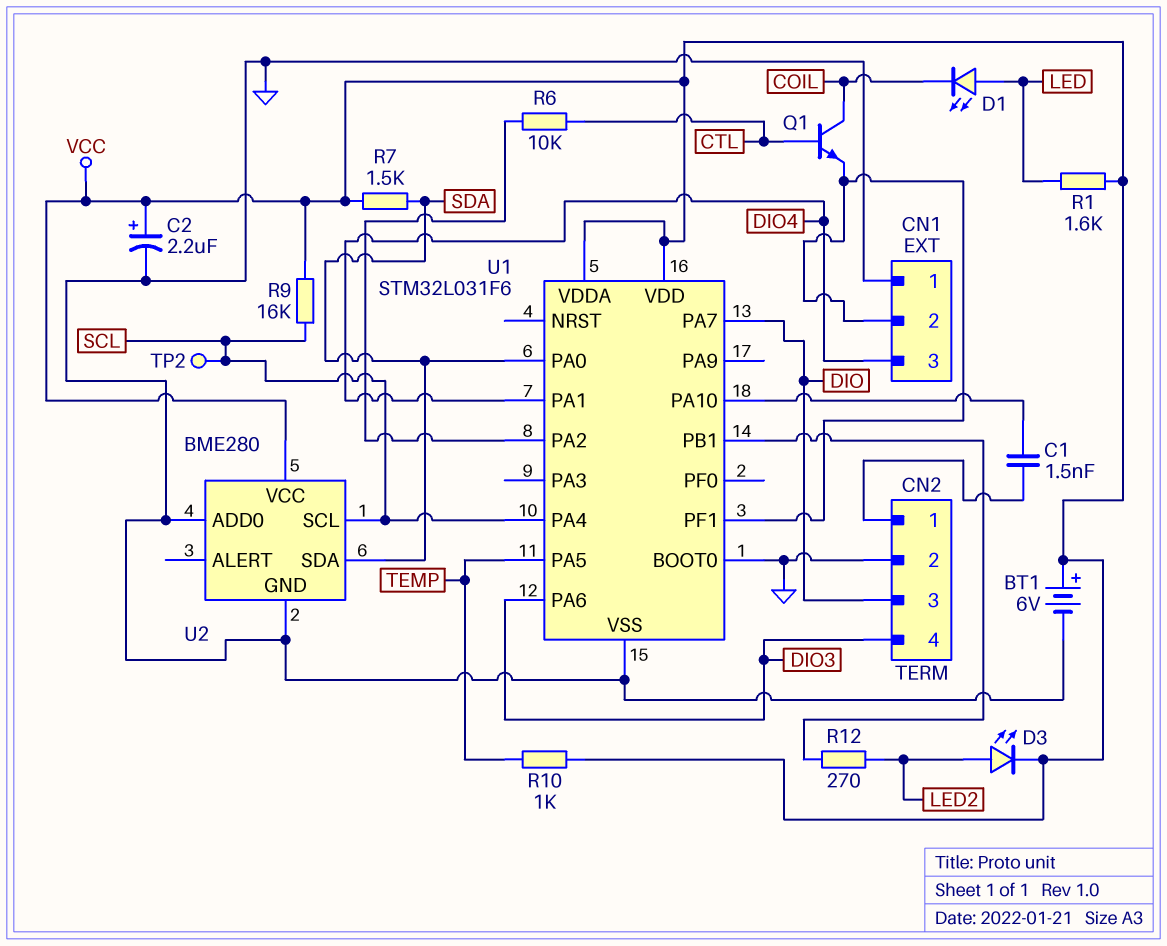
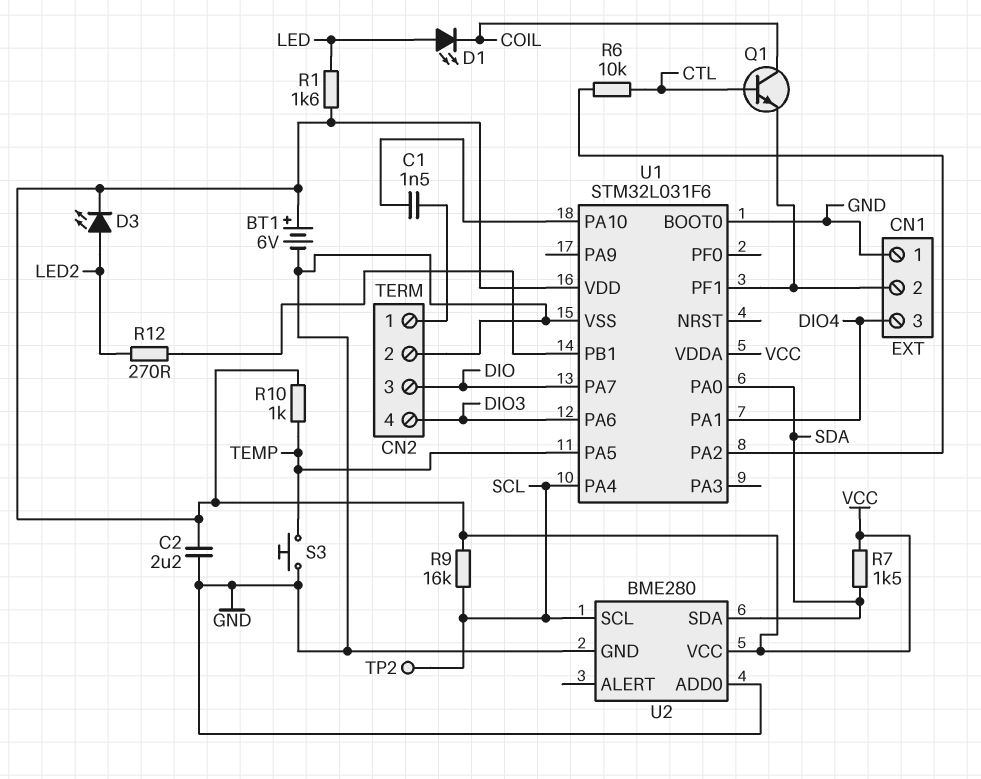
C2: 2.2uF (plus VCC, minus GND) -> 2.2uF (GND, VCC)
S3: none -> button (GND, TEMP)

